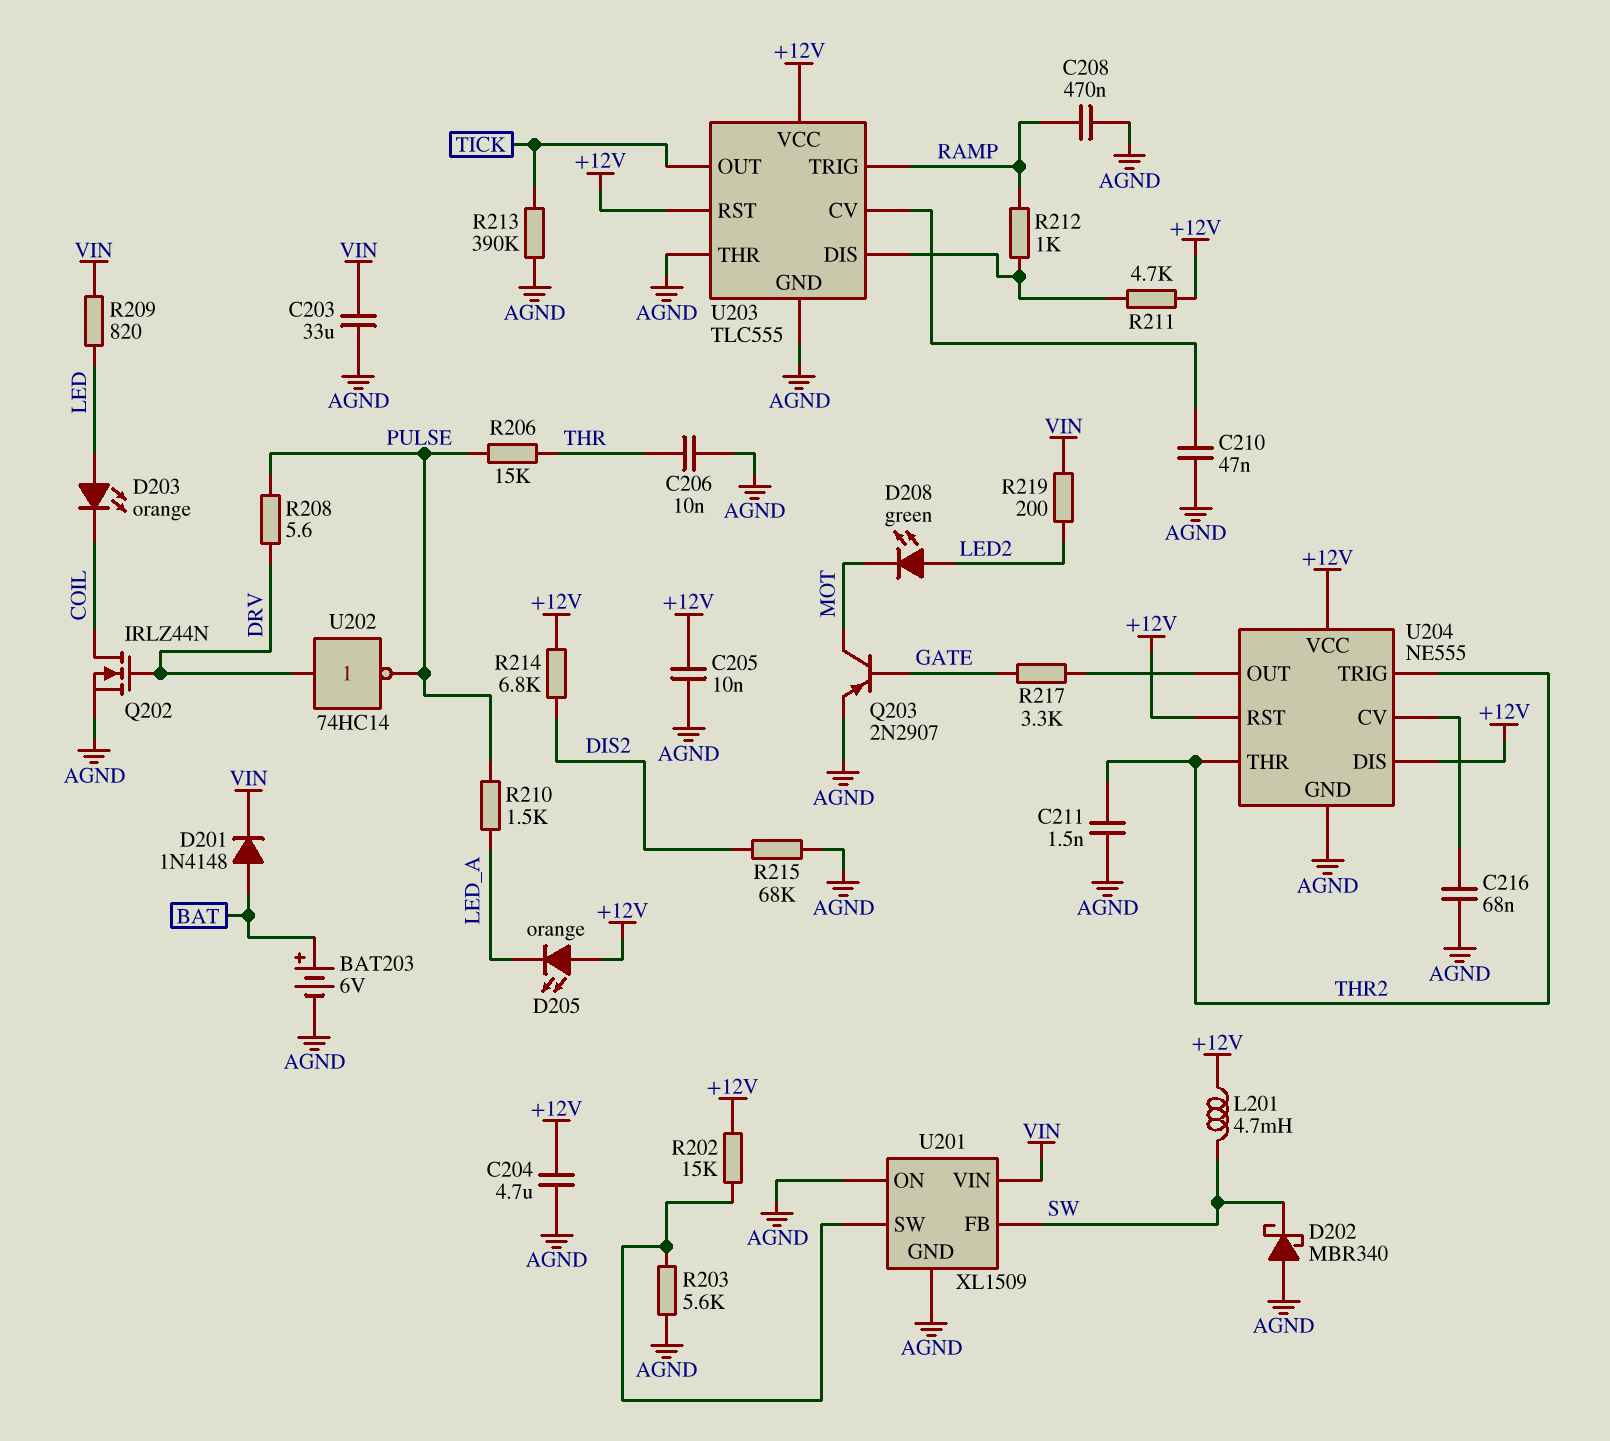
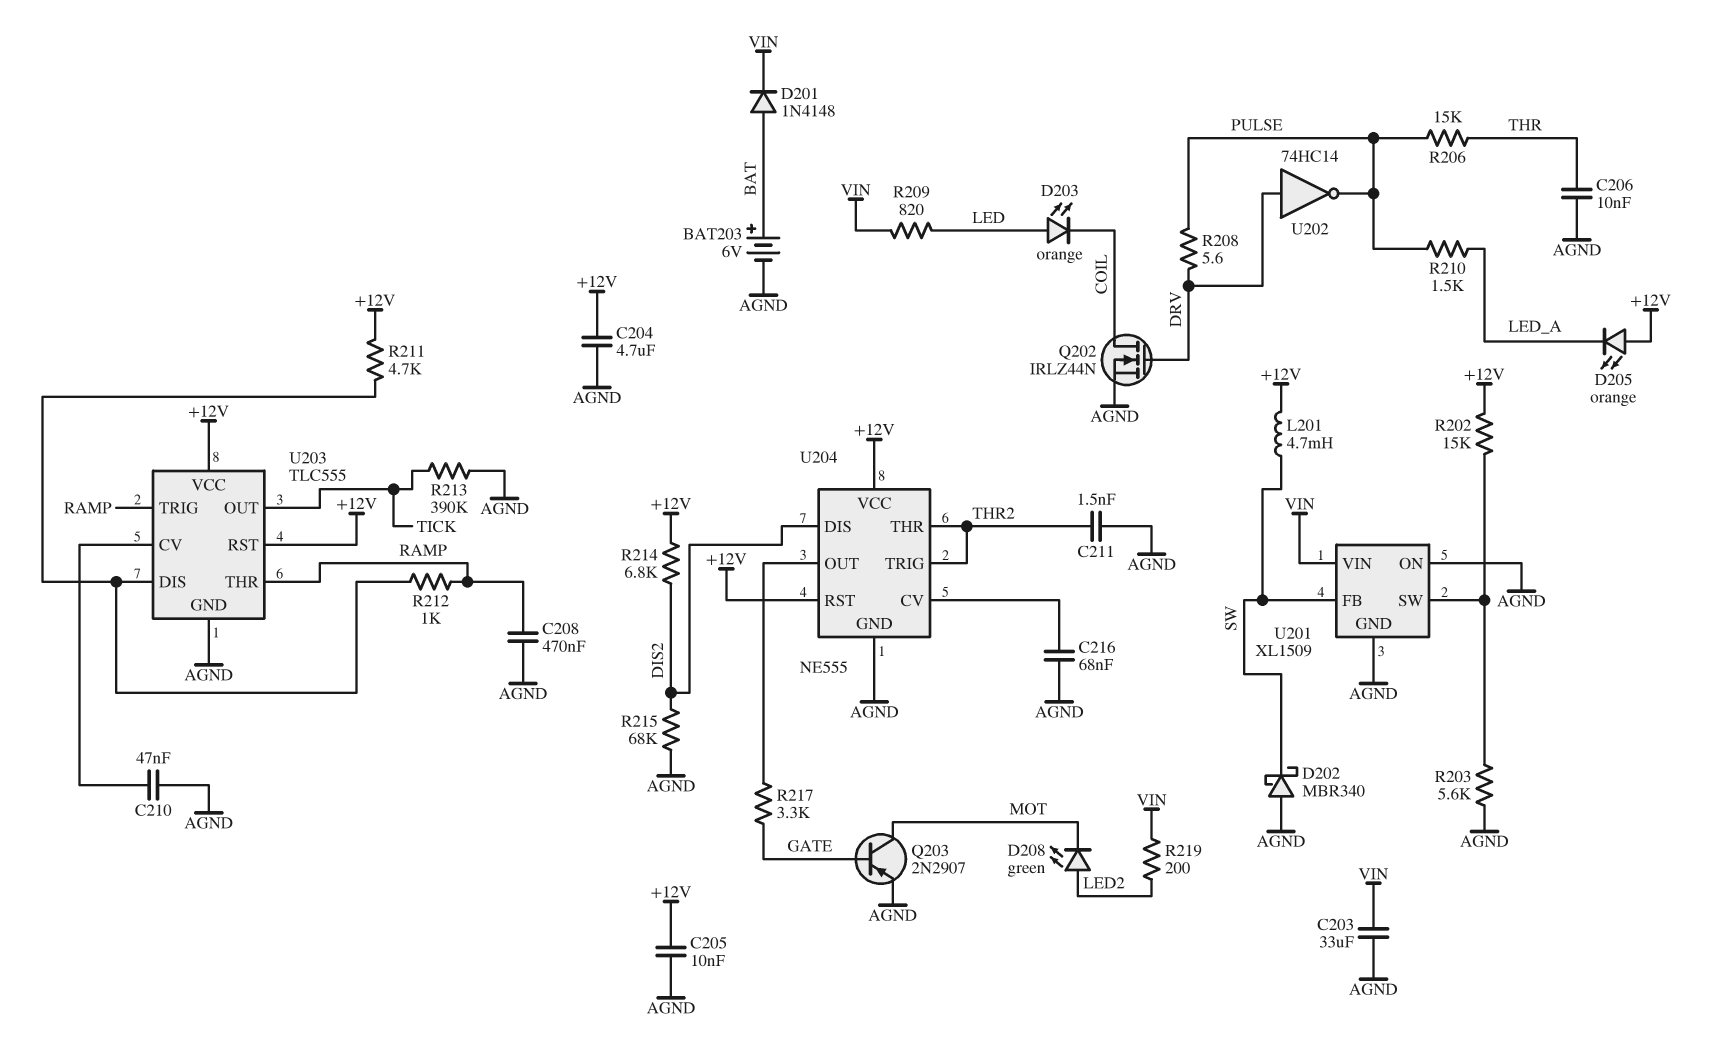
U203 pin THR: AGND -> RAMP
U204 pin DIS: +12V -> DIS2

